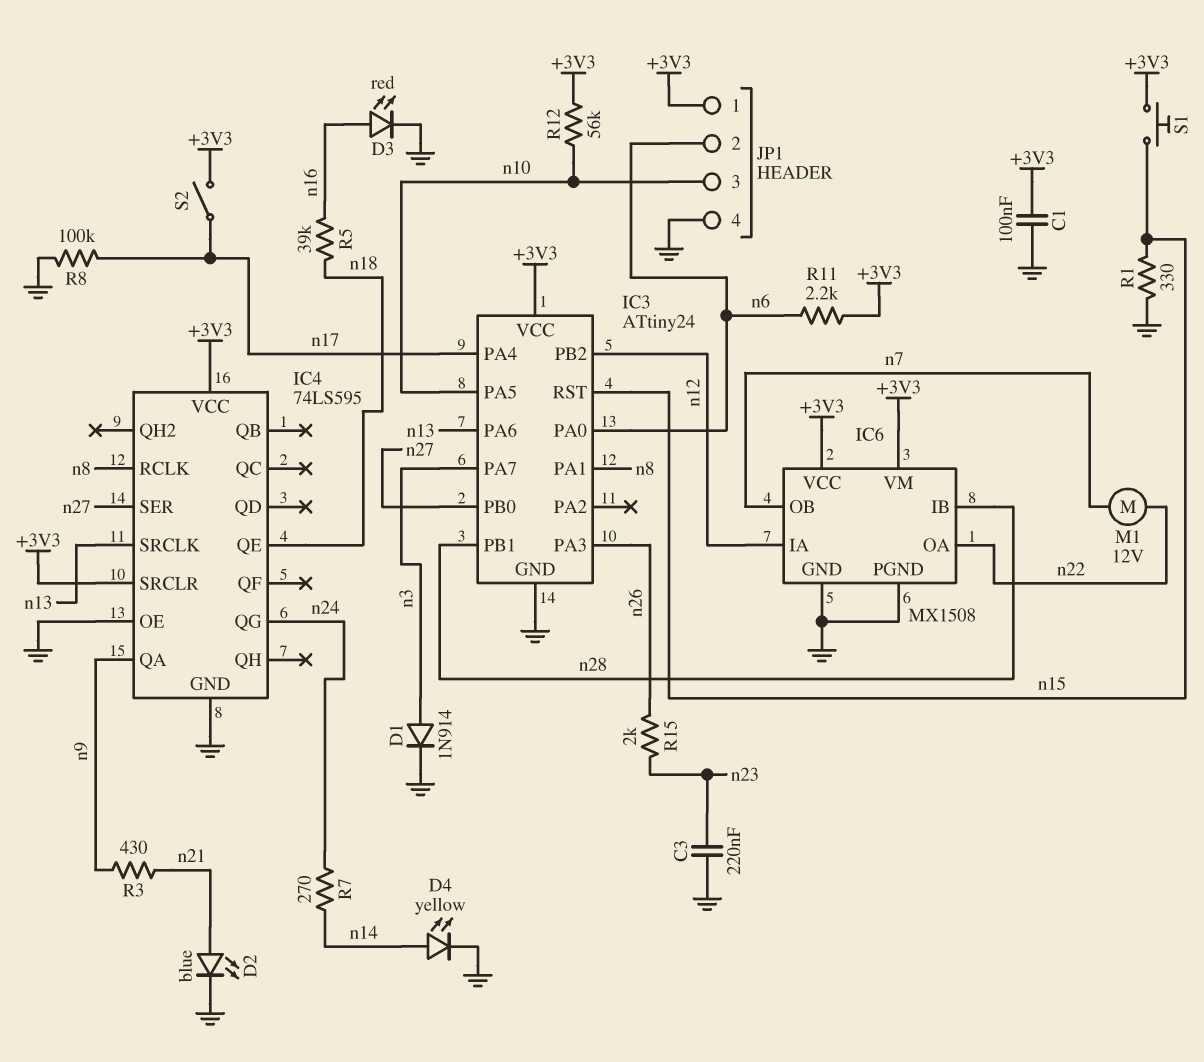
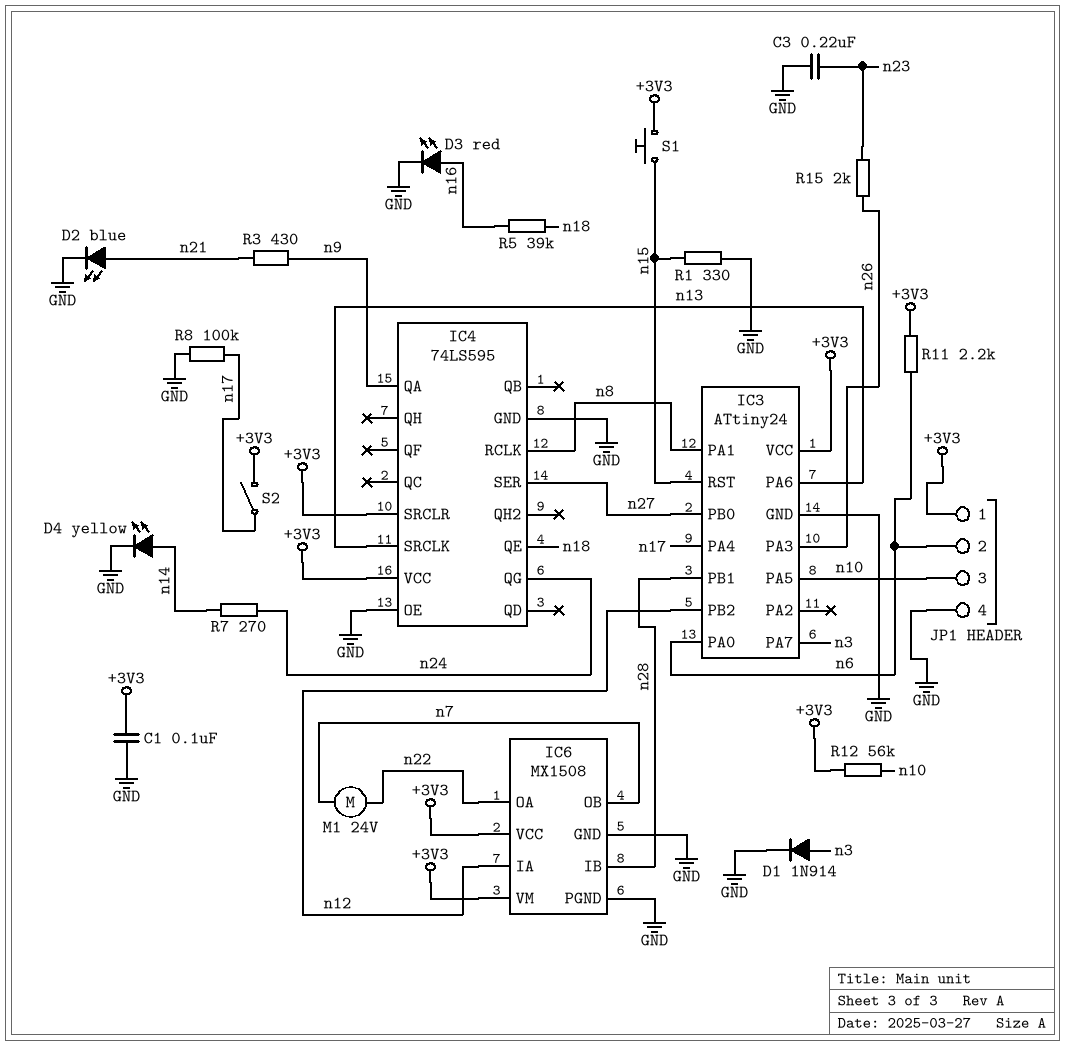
M1: motor 12V (n7, n22) -> motor 24V (n7, n22)

